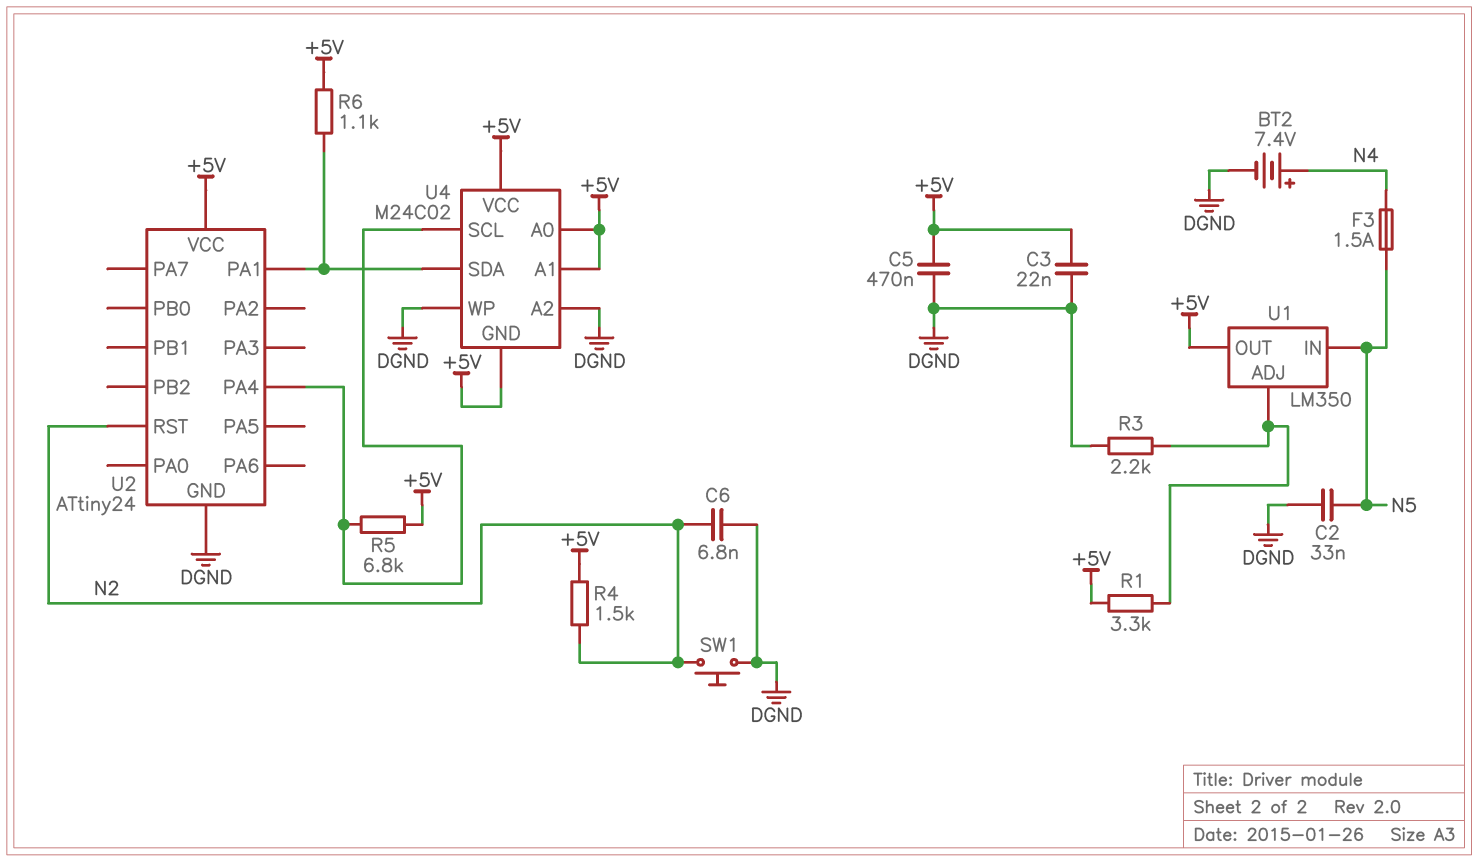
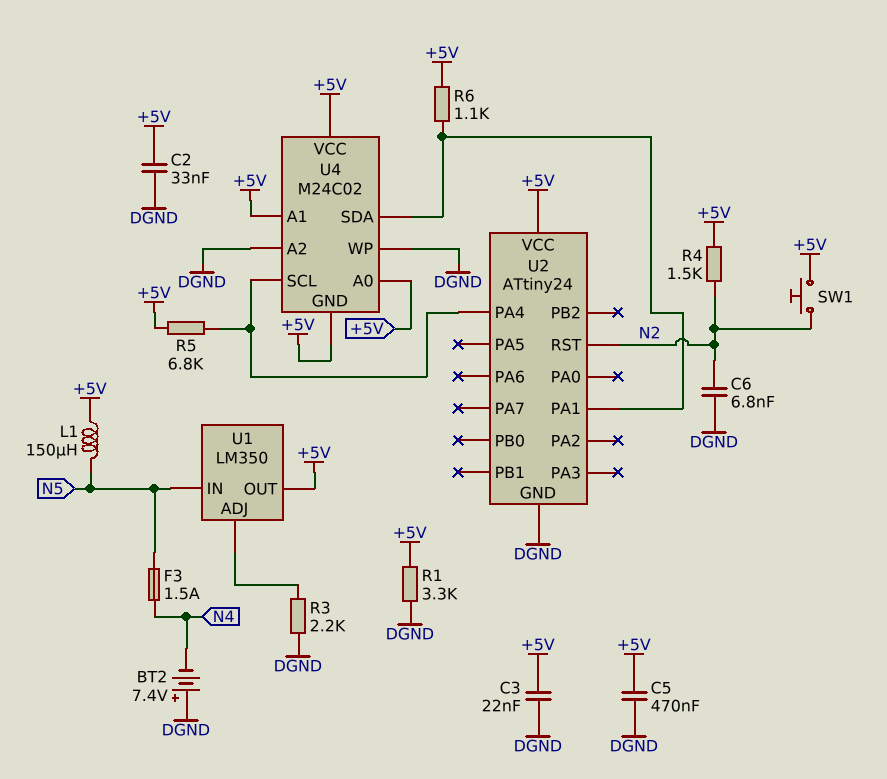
BT2: 7.4V (plus N4, minus DGND) -> 7.4V (plus DGND, minus N4)
C2: 33nF (DGND, N5) -> 33nF (+5V, DGND)
L1: none -> 150uH (+5V, N5)
R1: 3.3k (+5V, U1/ADJ) -> 3.3k (+5V, DGND)
SW1: button (DGND, N2) -> button (+5V, N2)

